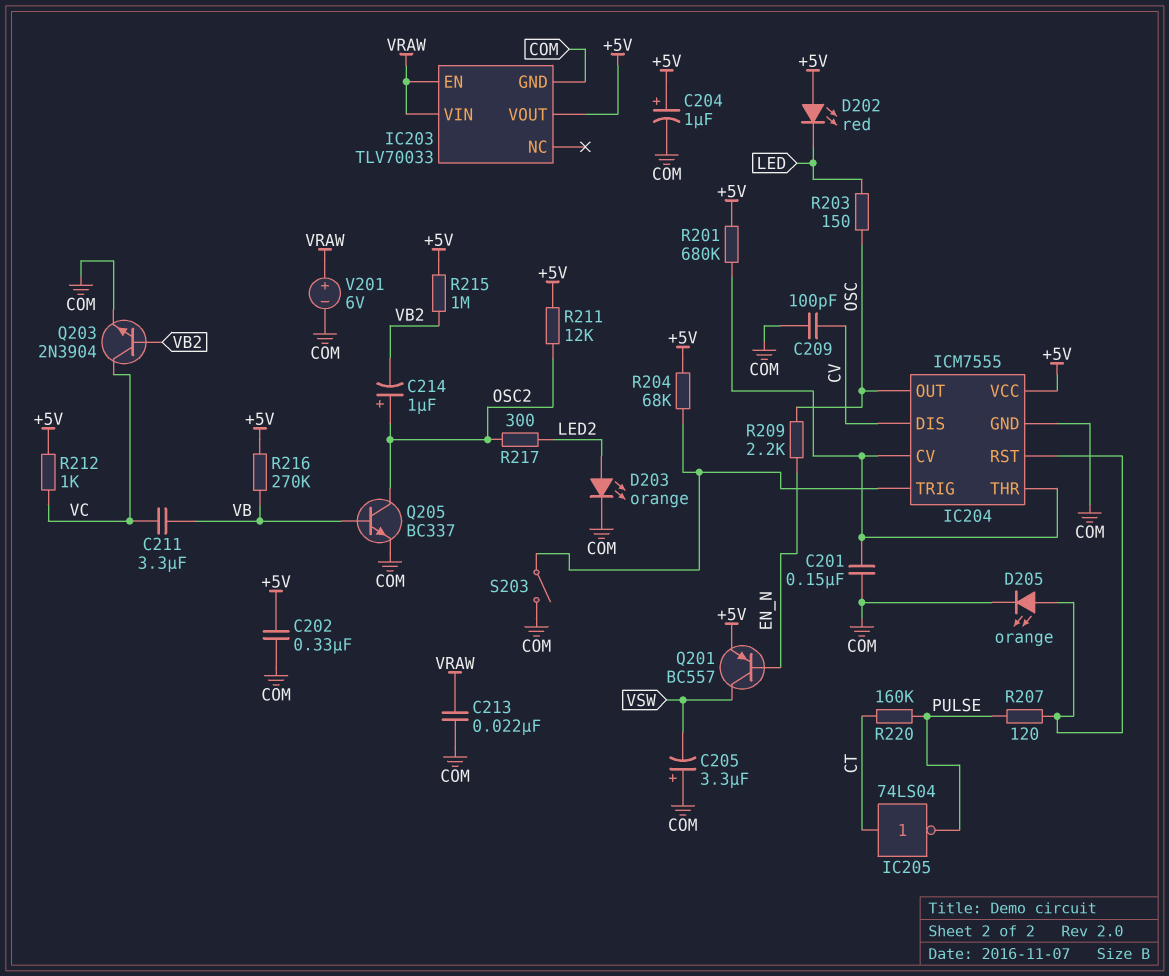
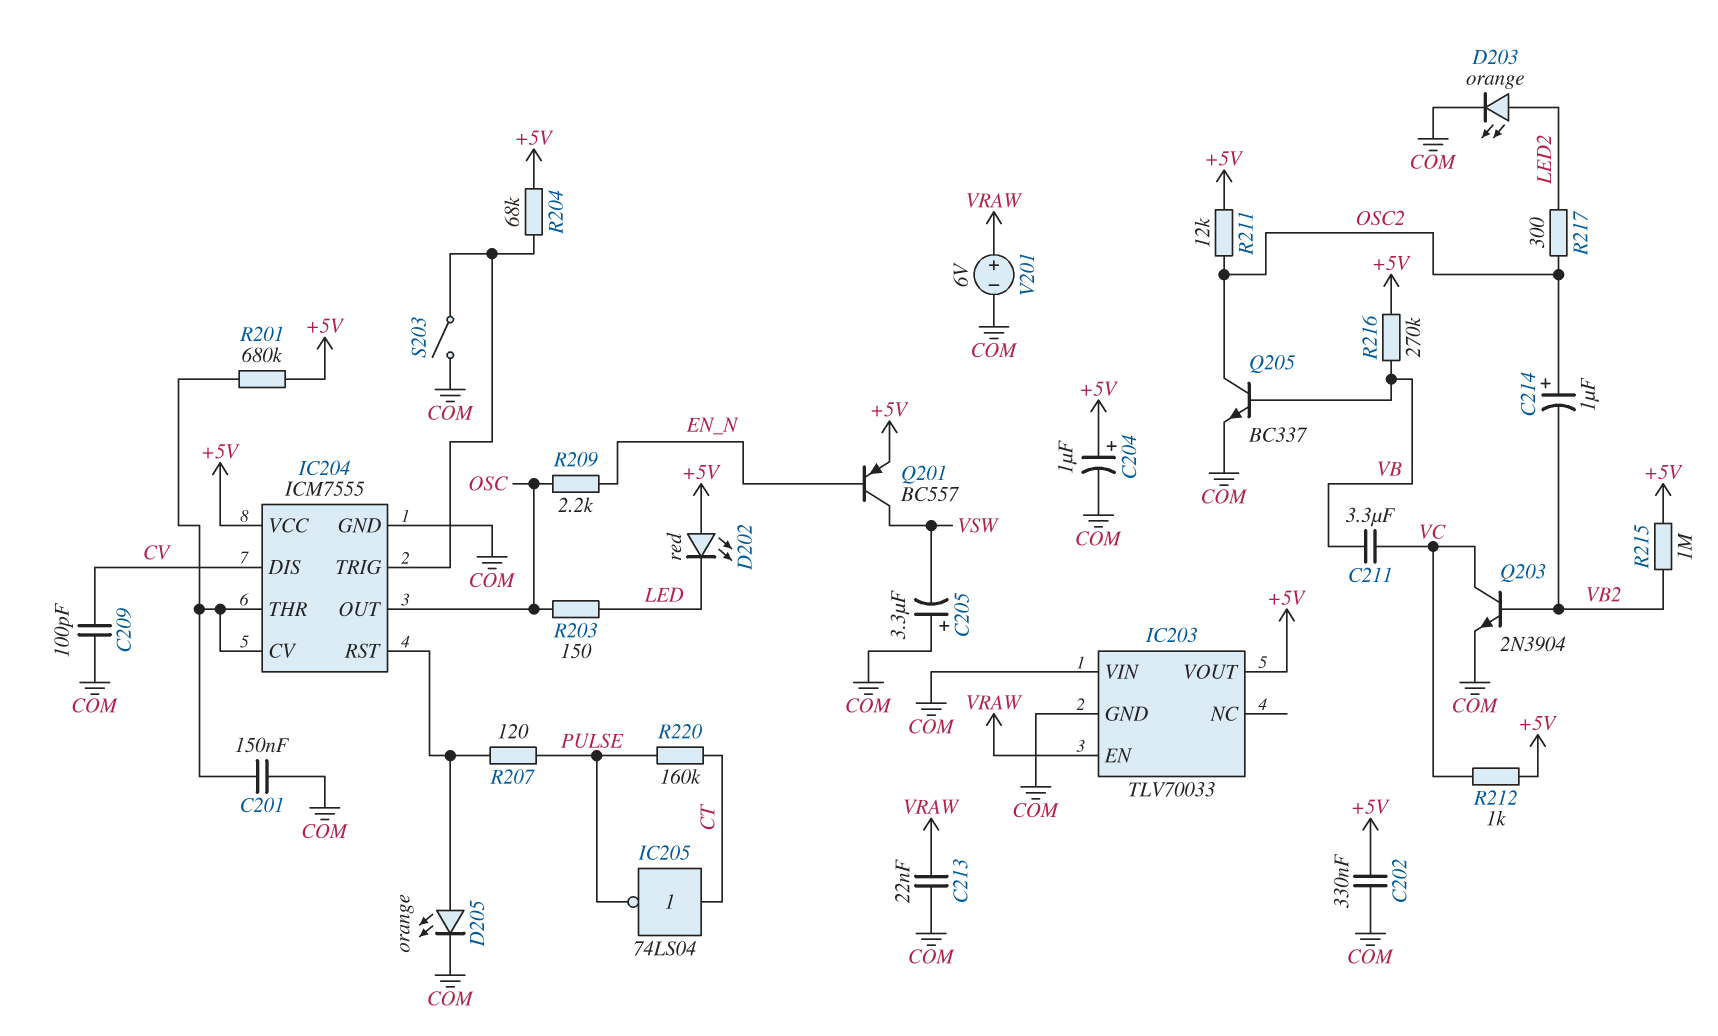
IC203 pin VIN: VRAW -> COM

